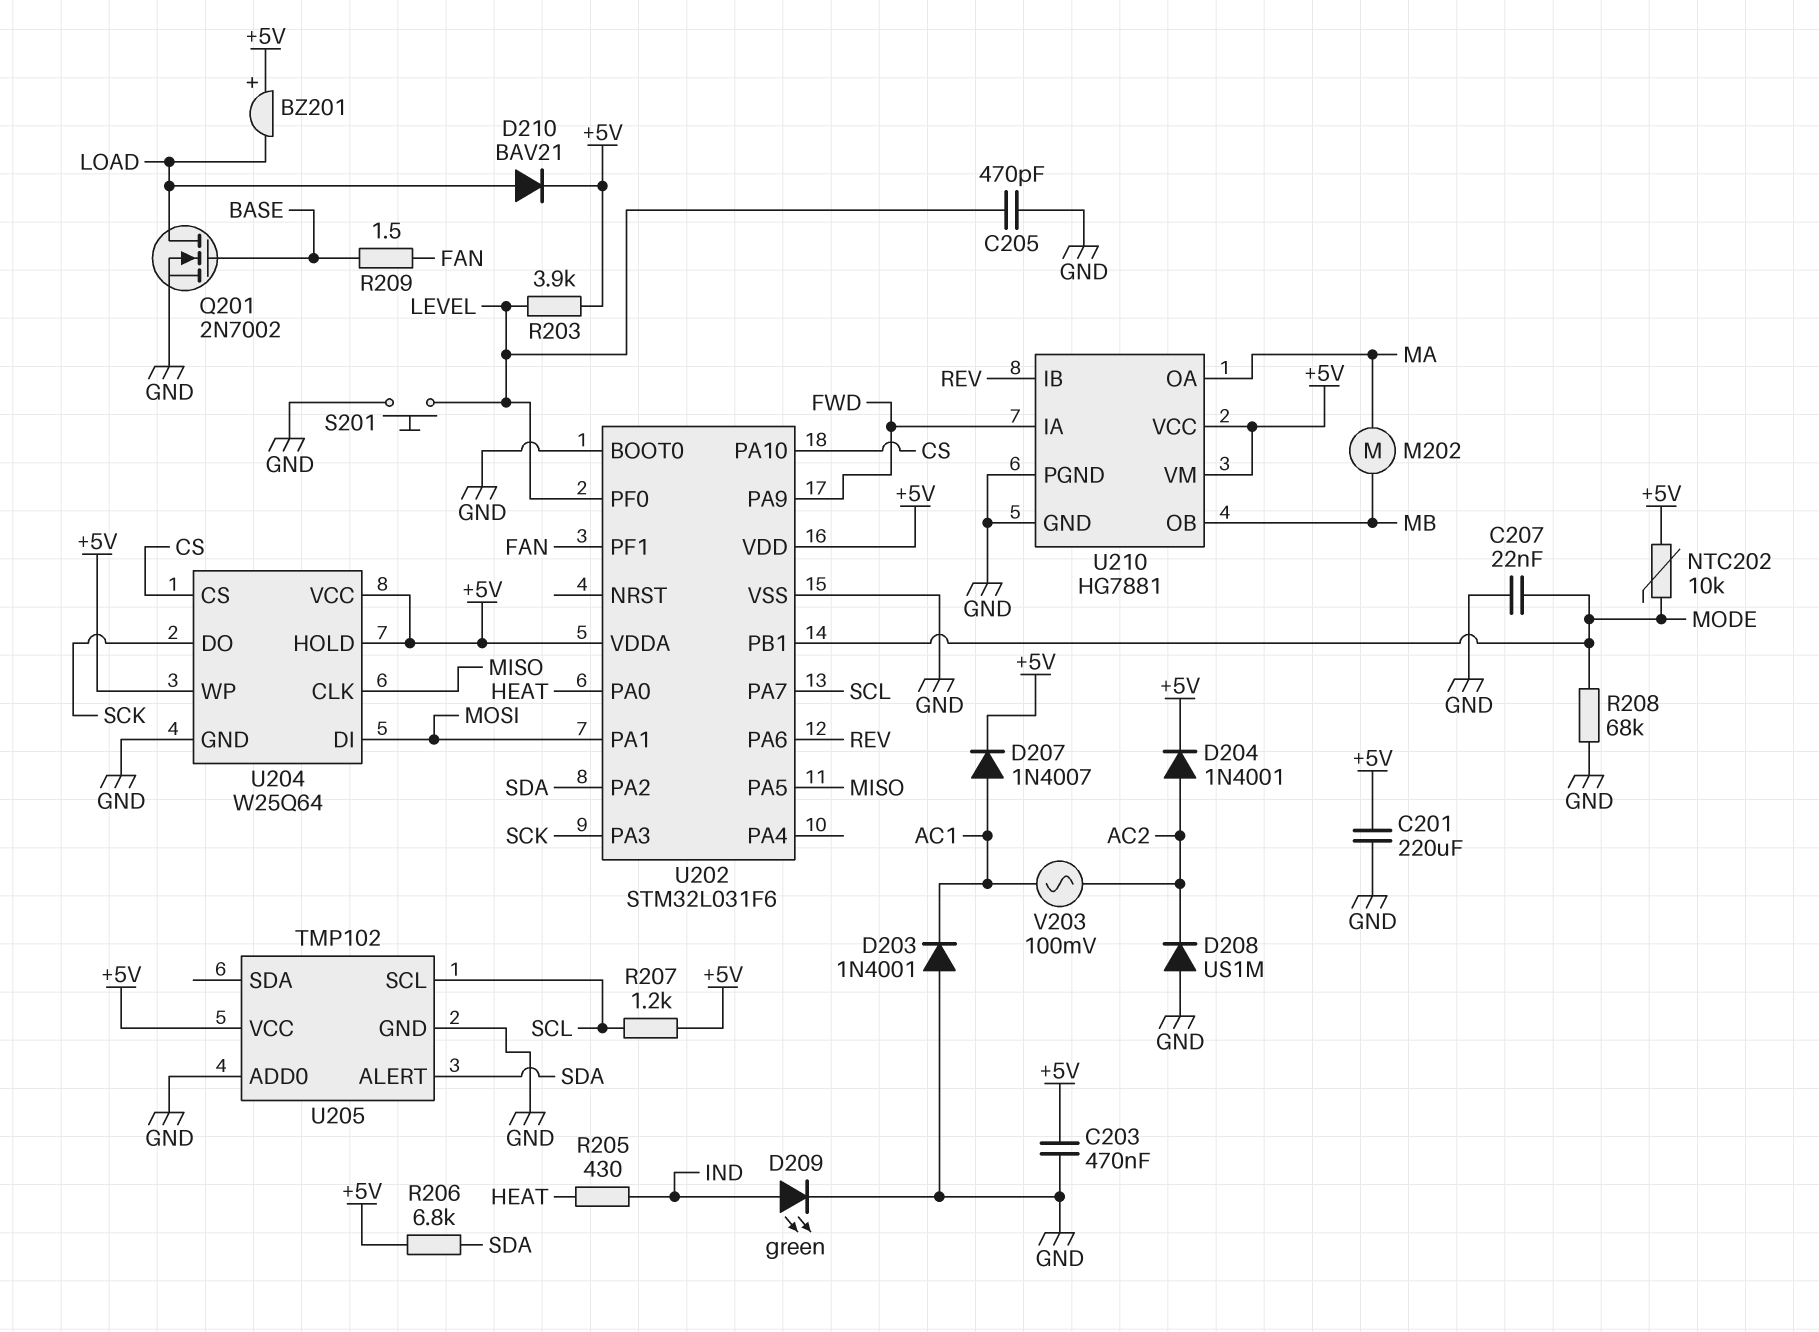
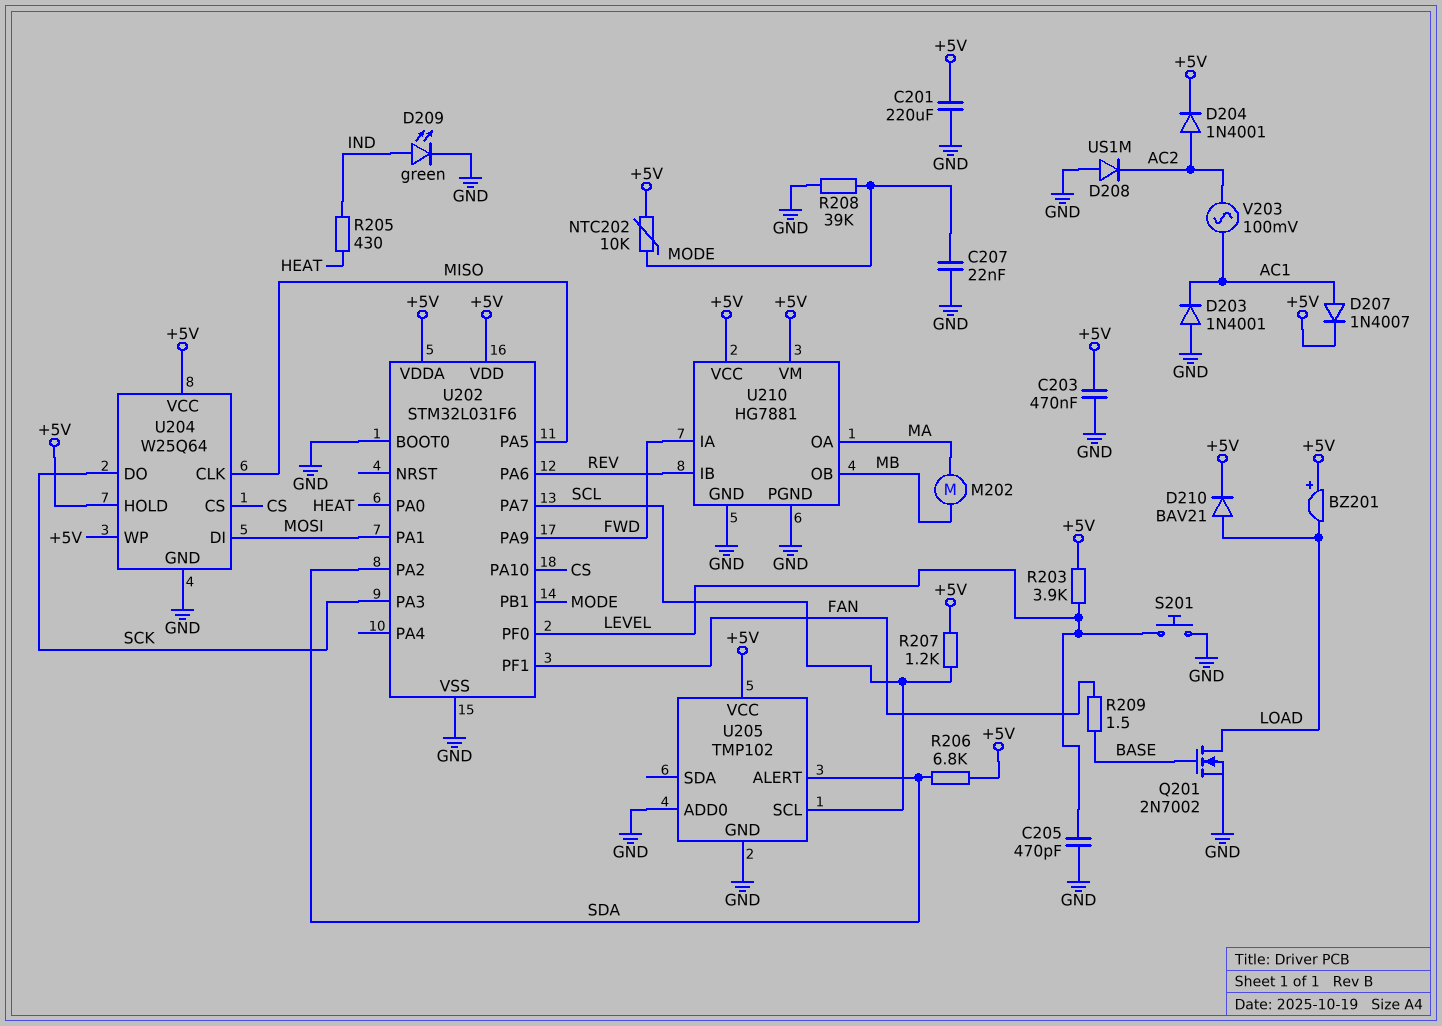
R208: 68k (GND, MODE) -> 39k (GND, MODE)

